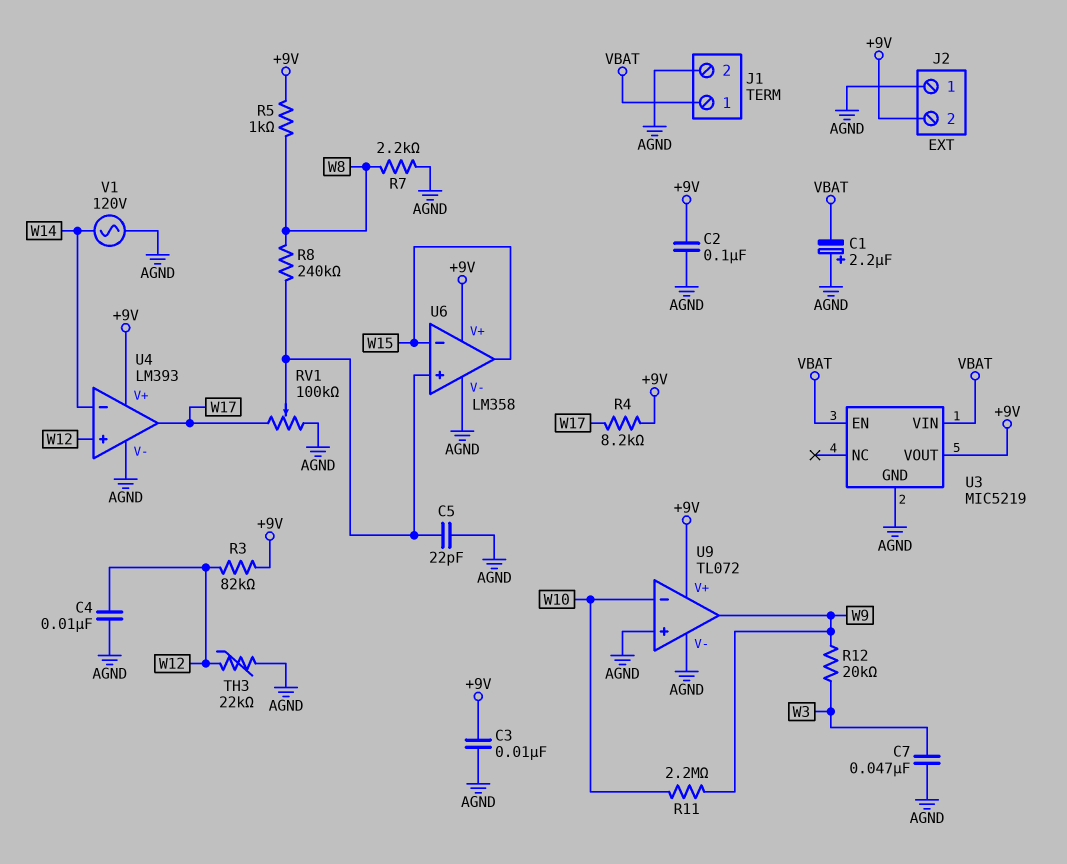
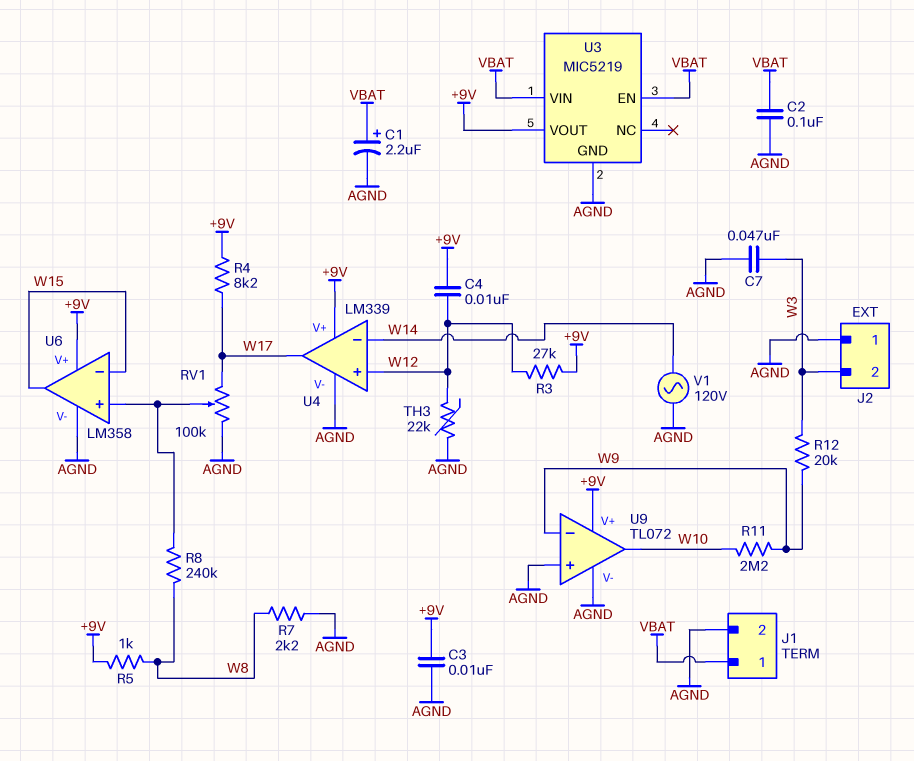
C1: 2.2uF (plus AGND, minus VBAT) -> 2.2uF (plus VBAT, minus AGND)
C2: 100nF (+9V, AGND) -> 100nF (AGND, VBAT)
C4: 10nF (AGND, W12) -> 10nF (+9V, W12)
C5: 22pF (AGND, U6/in+) -> none
J2 pin 2: +9V -> W3
R3: 82k (+9V, W12) -> 27k (+9V, W12)
U4: LM393 -> LM339
U9 pin in-: W10 -> W9
U9 pin out: W9 -> W10

